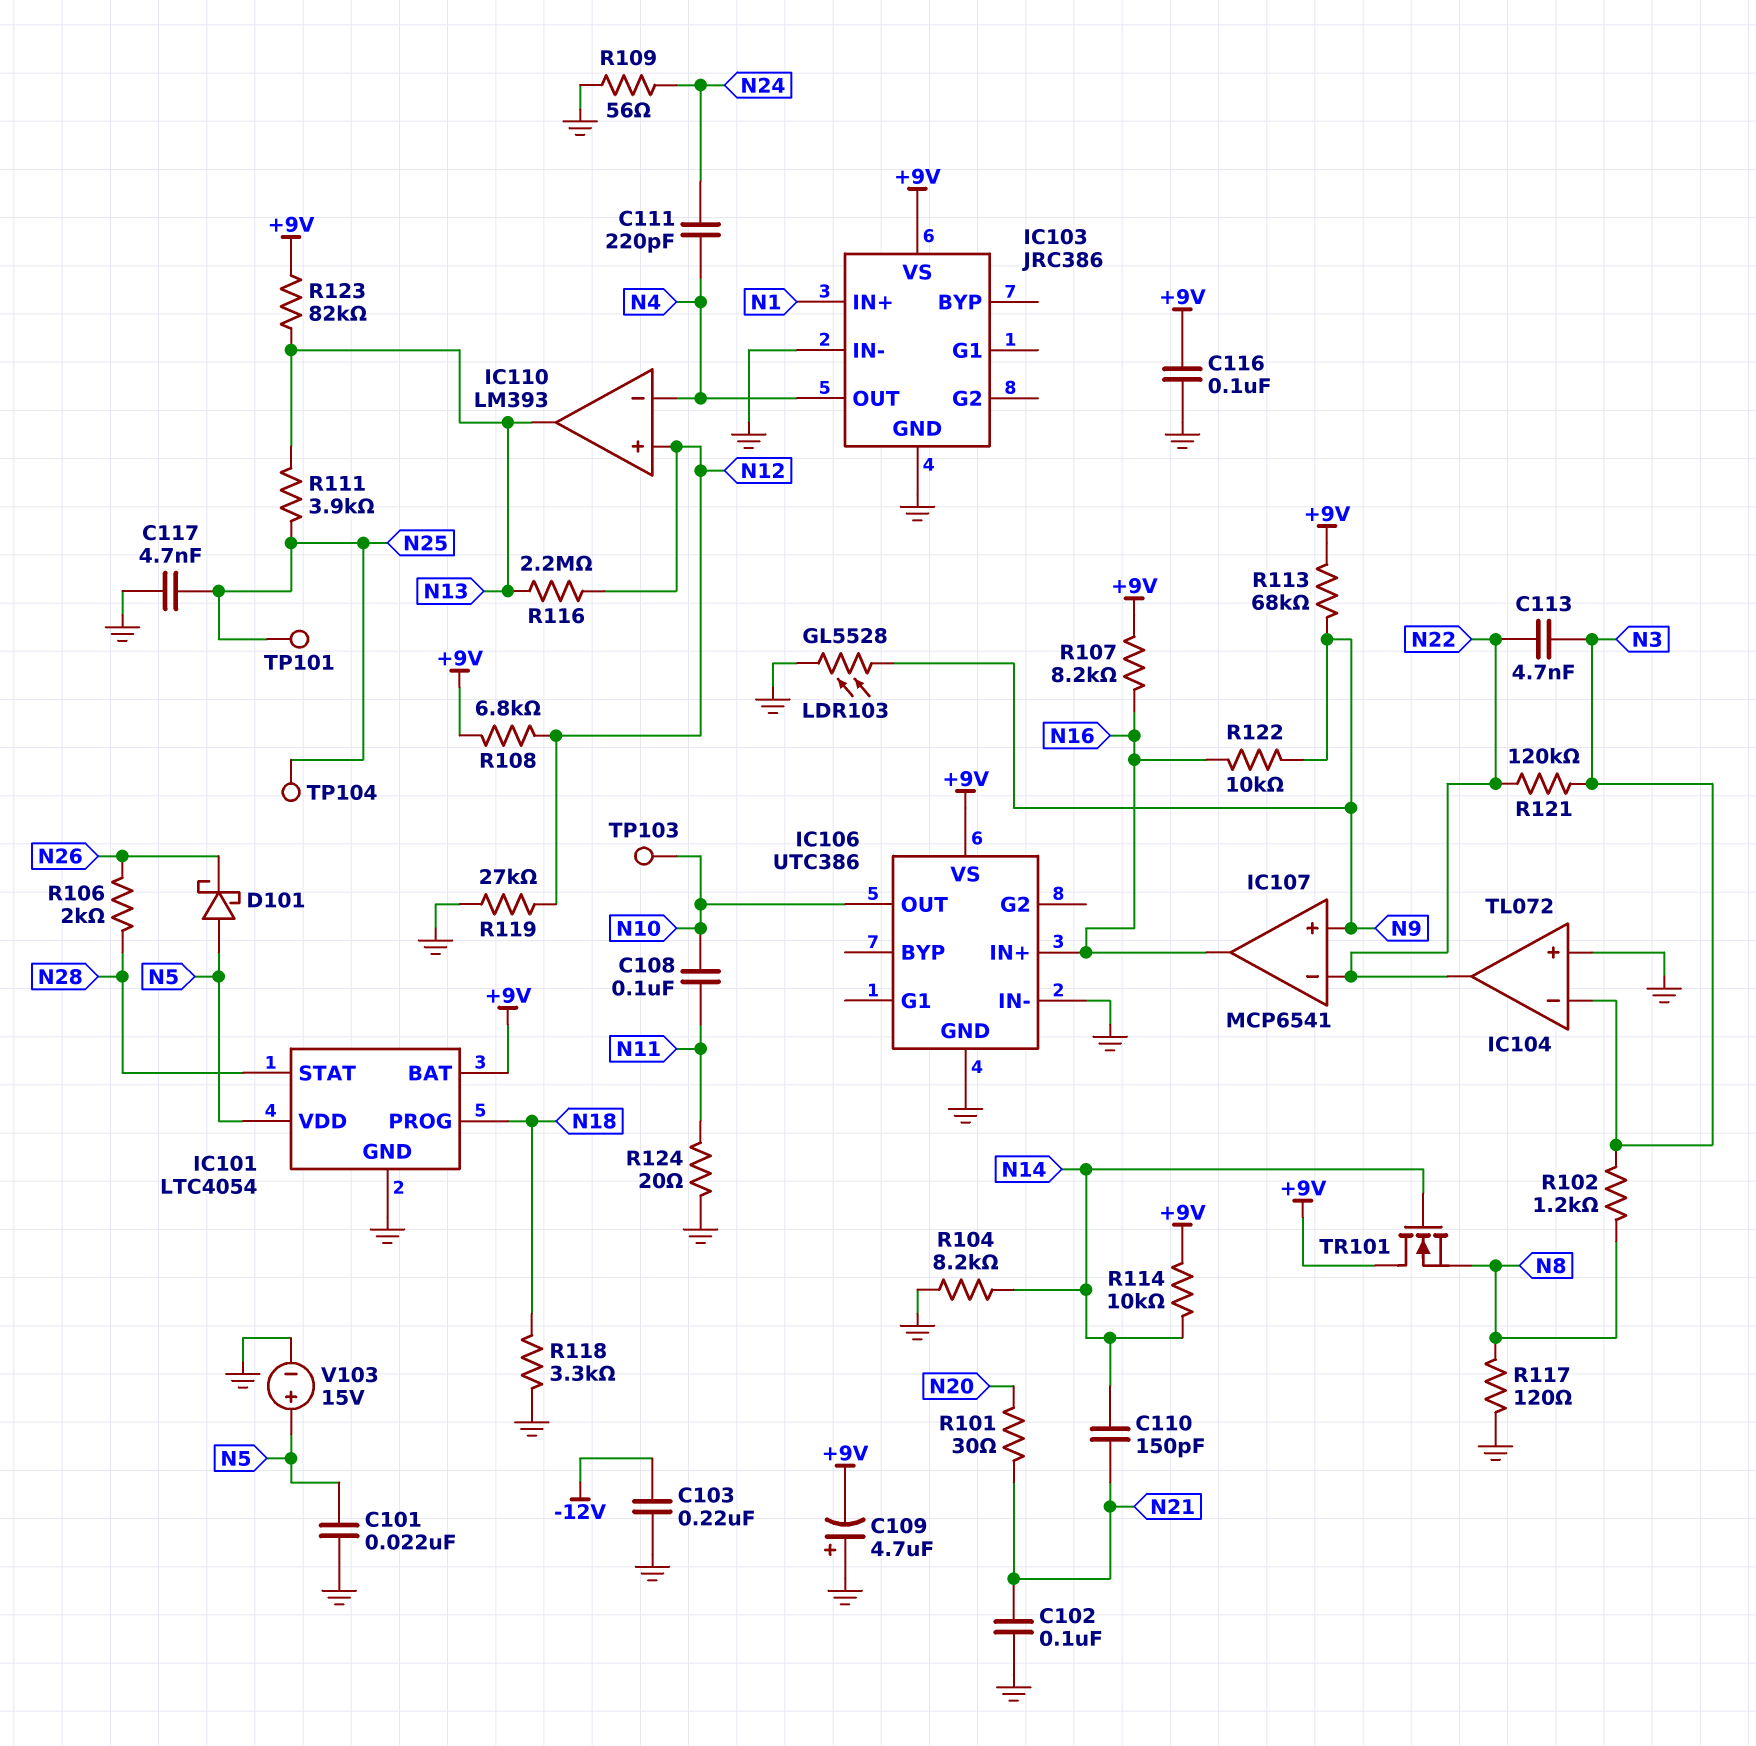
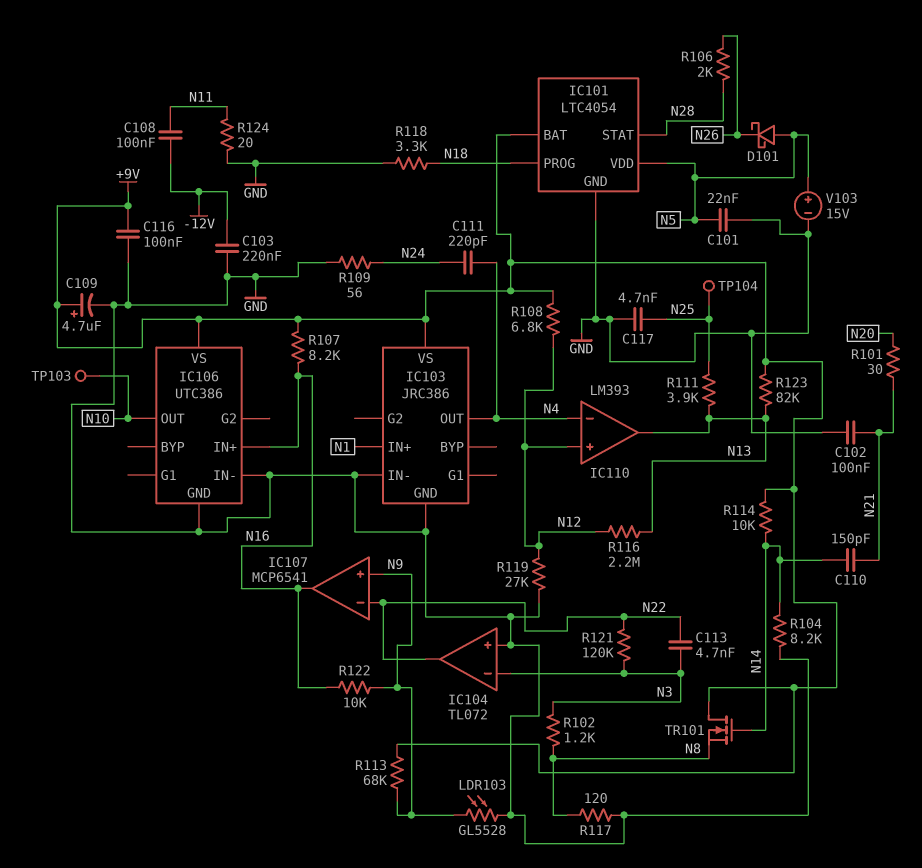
C108: 100nF (N10, N11) -> 100nF (-12V, N11)
C109: 4.7uF (plus GND, minus +9V) -> 4.7uF (plus +9V, minus GND)
TP101: test point (N25) -> none

